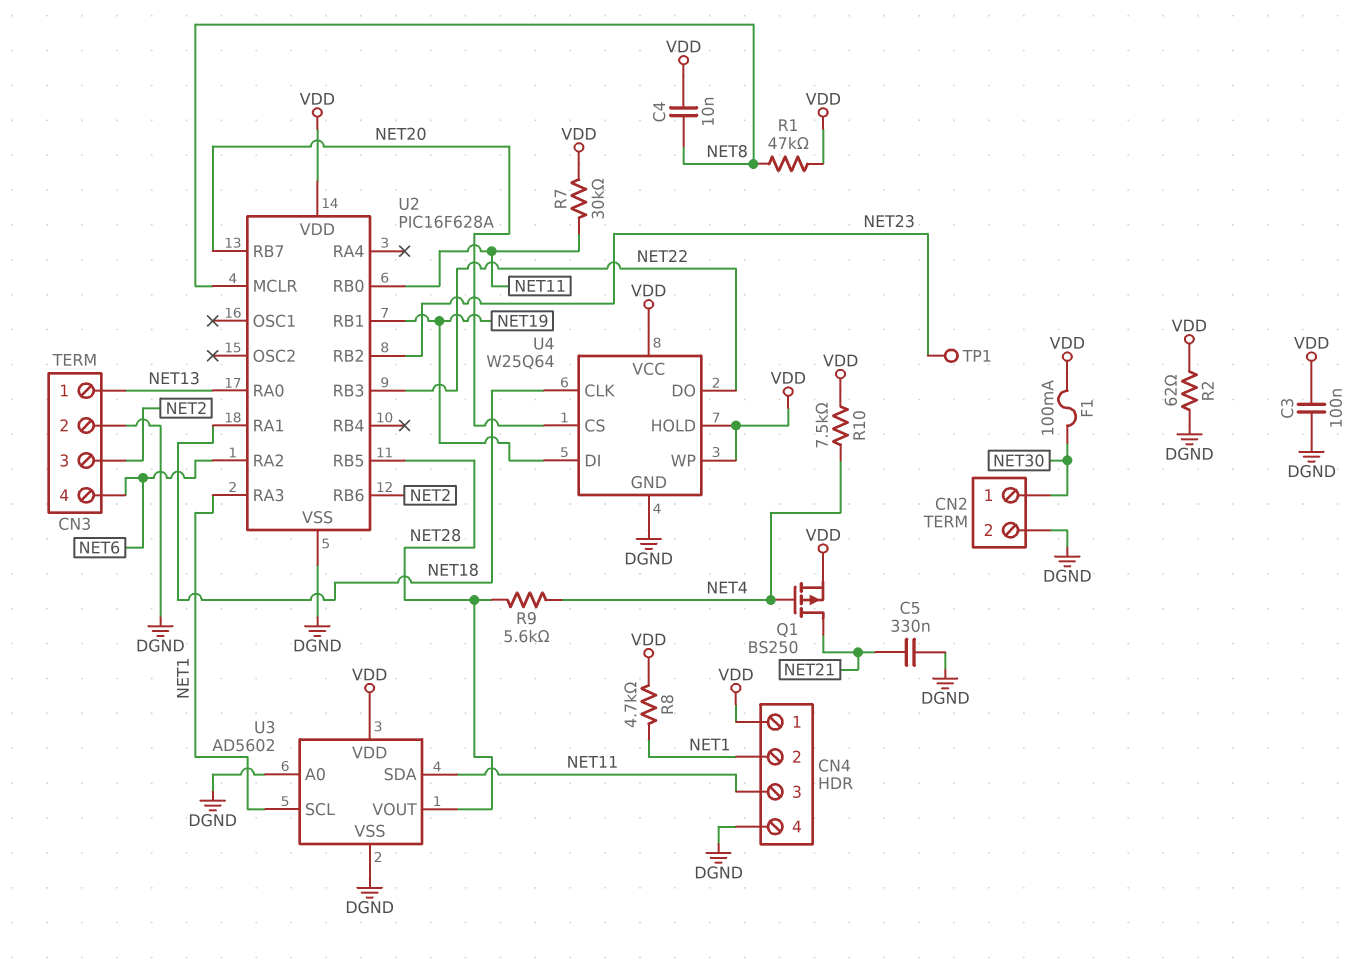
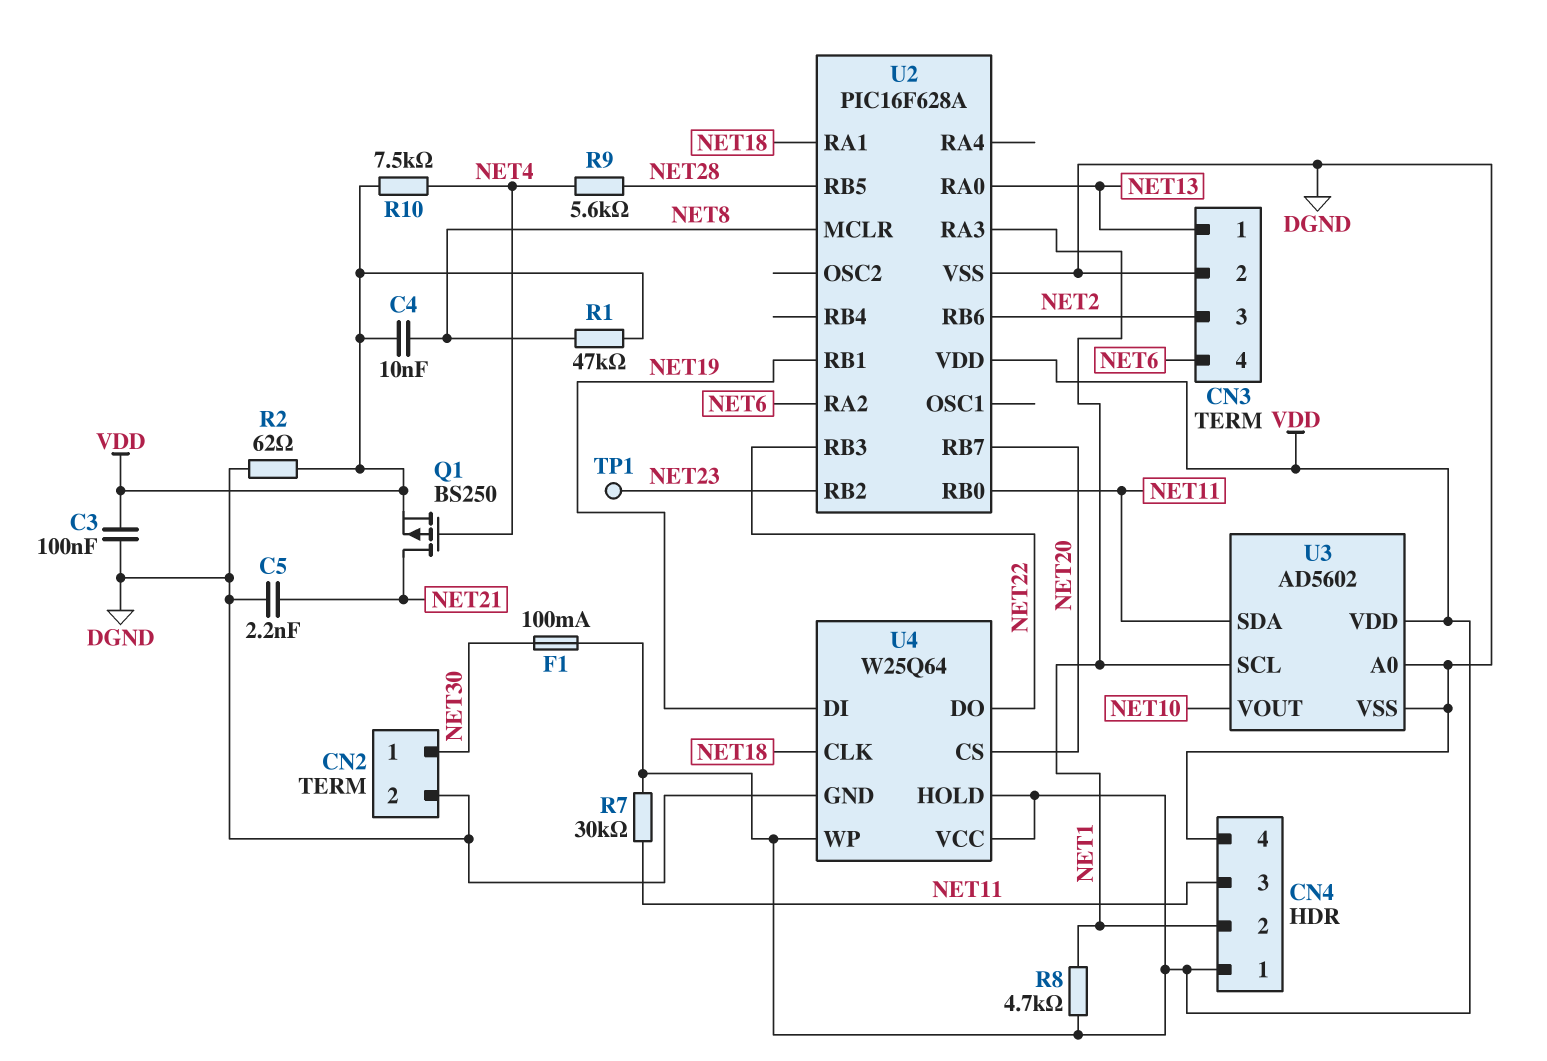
C5: 330nF (DGND, NET21) -> 2.2nF (DGND, NET21)
U3 pin VOUT: NET28 -> NET10

